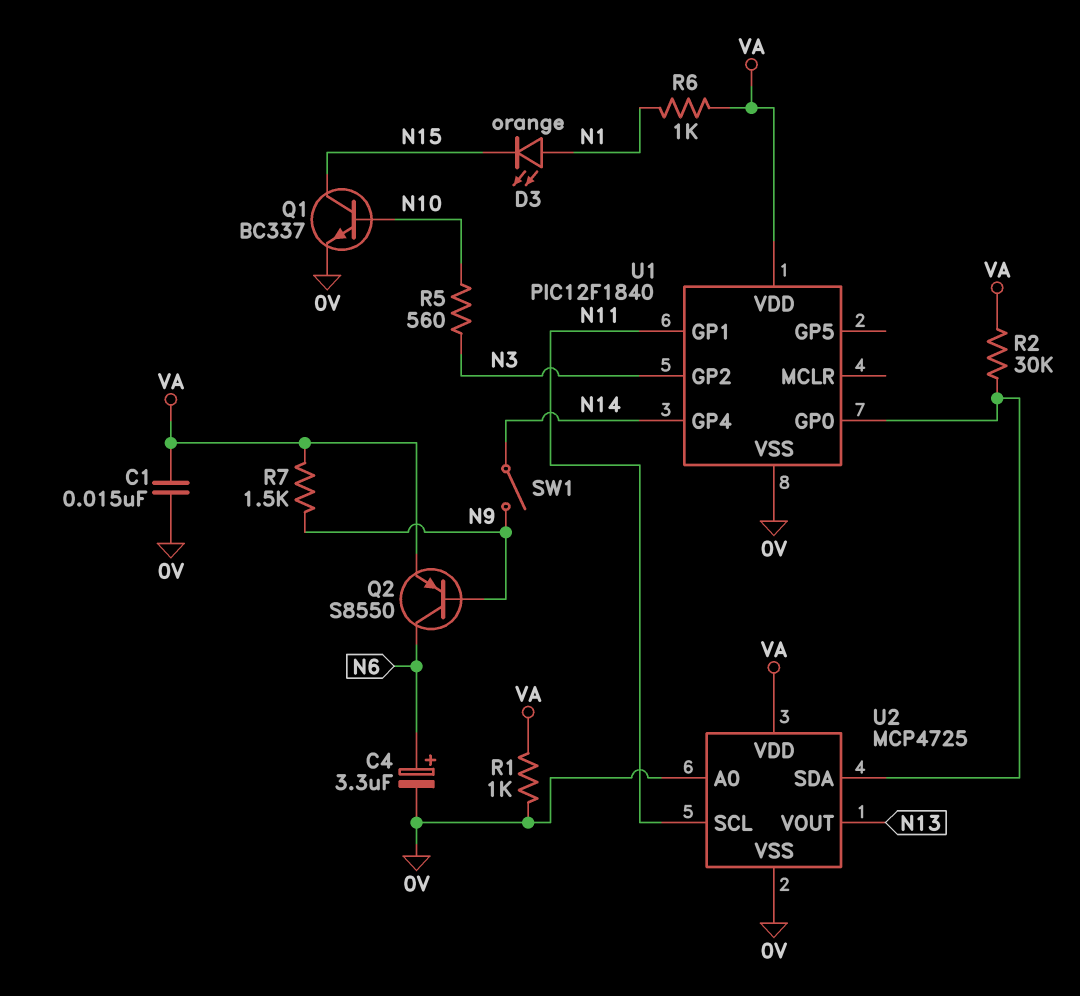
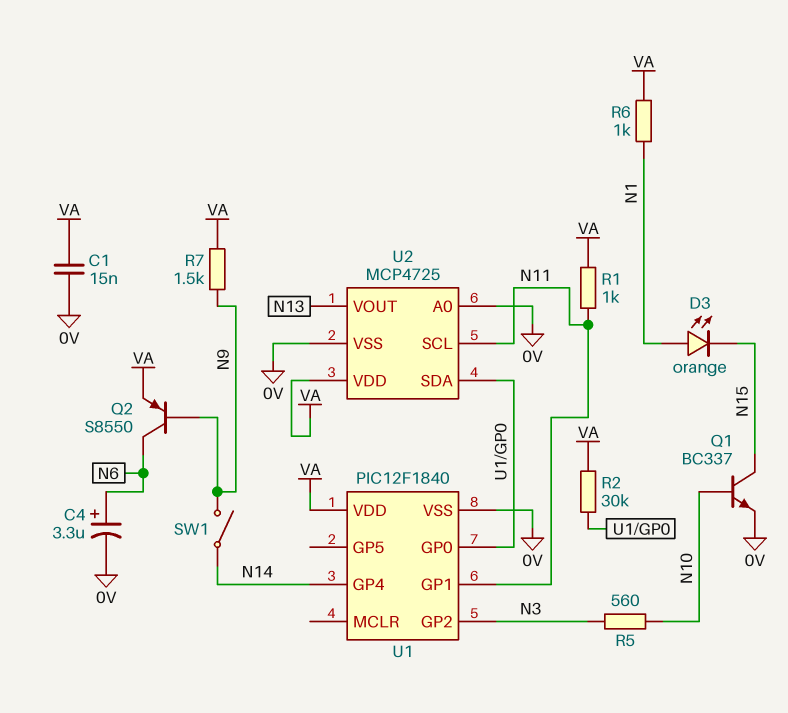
R1: 1k (0V, VA) -> 1k (N11, VA)

